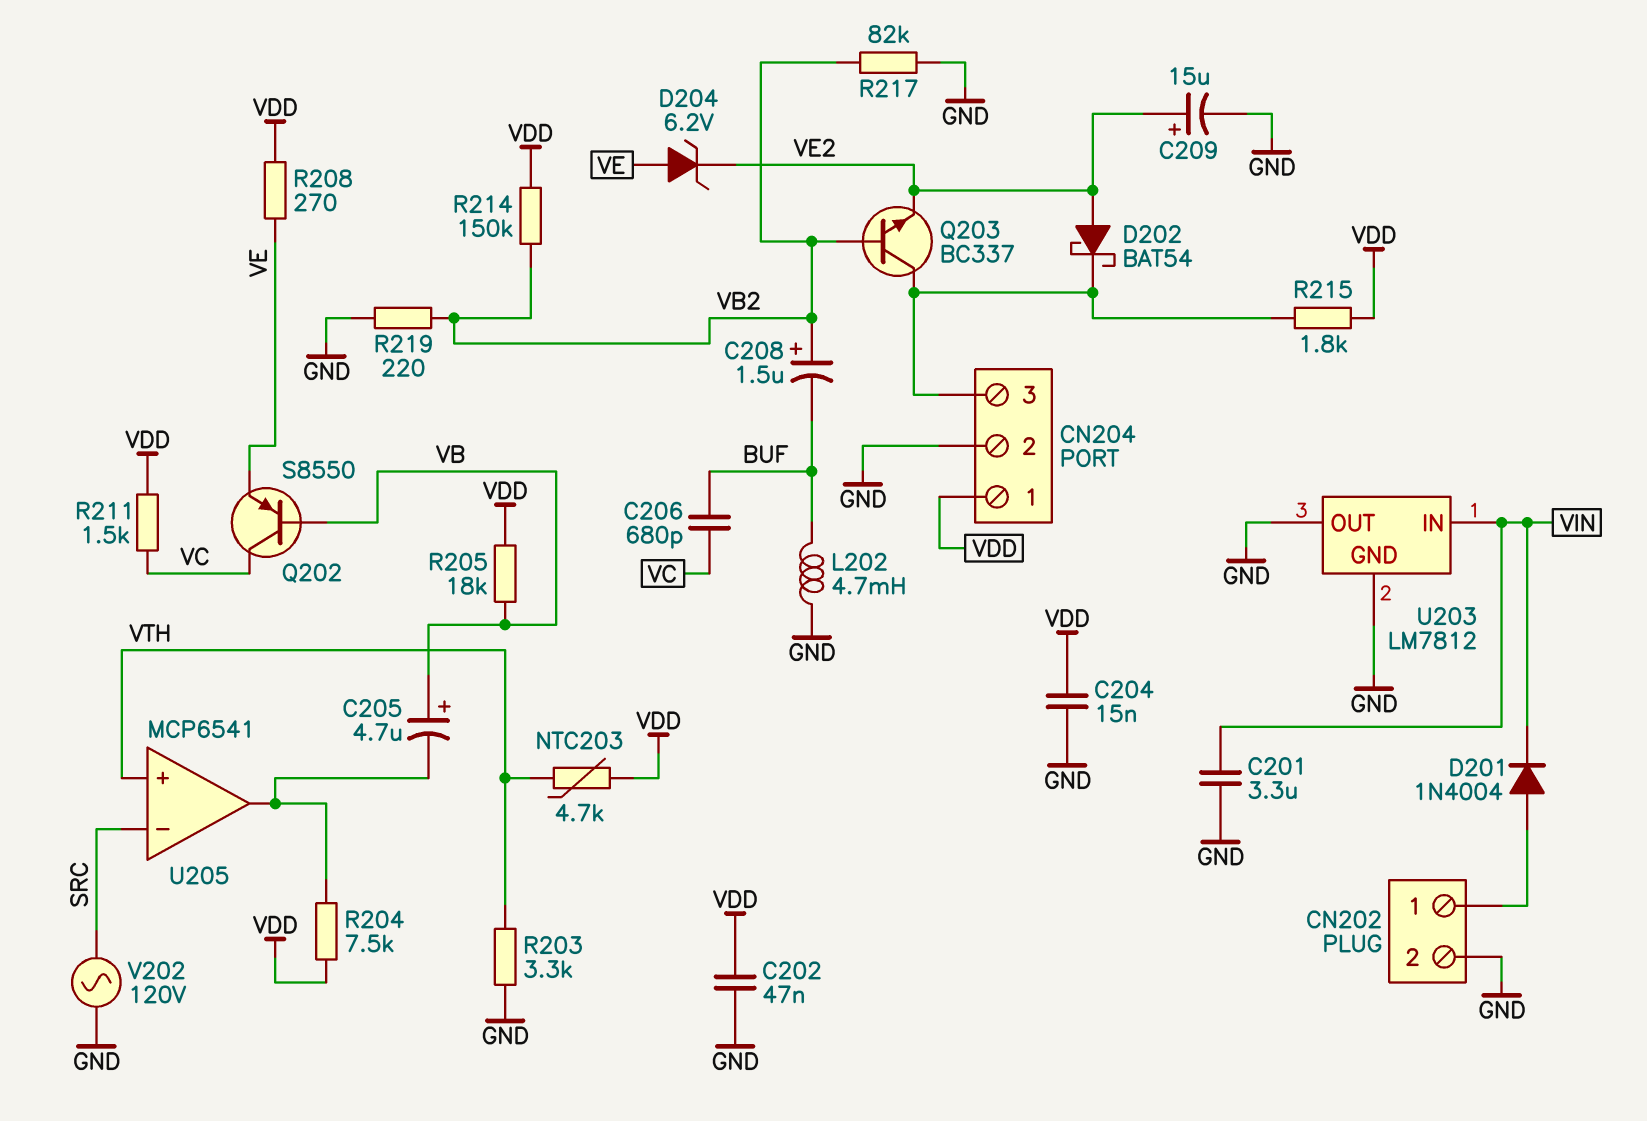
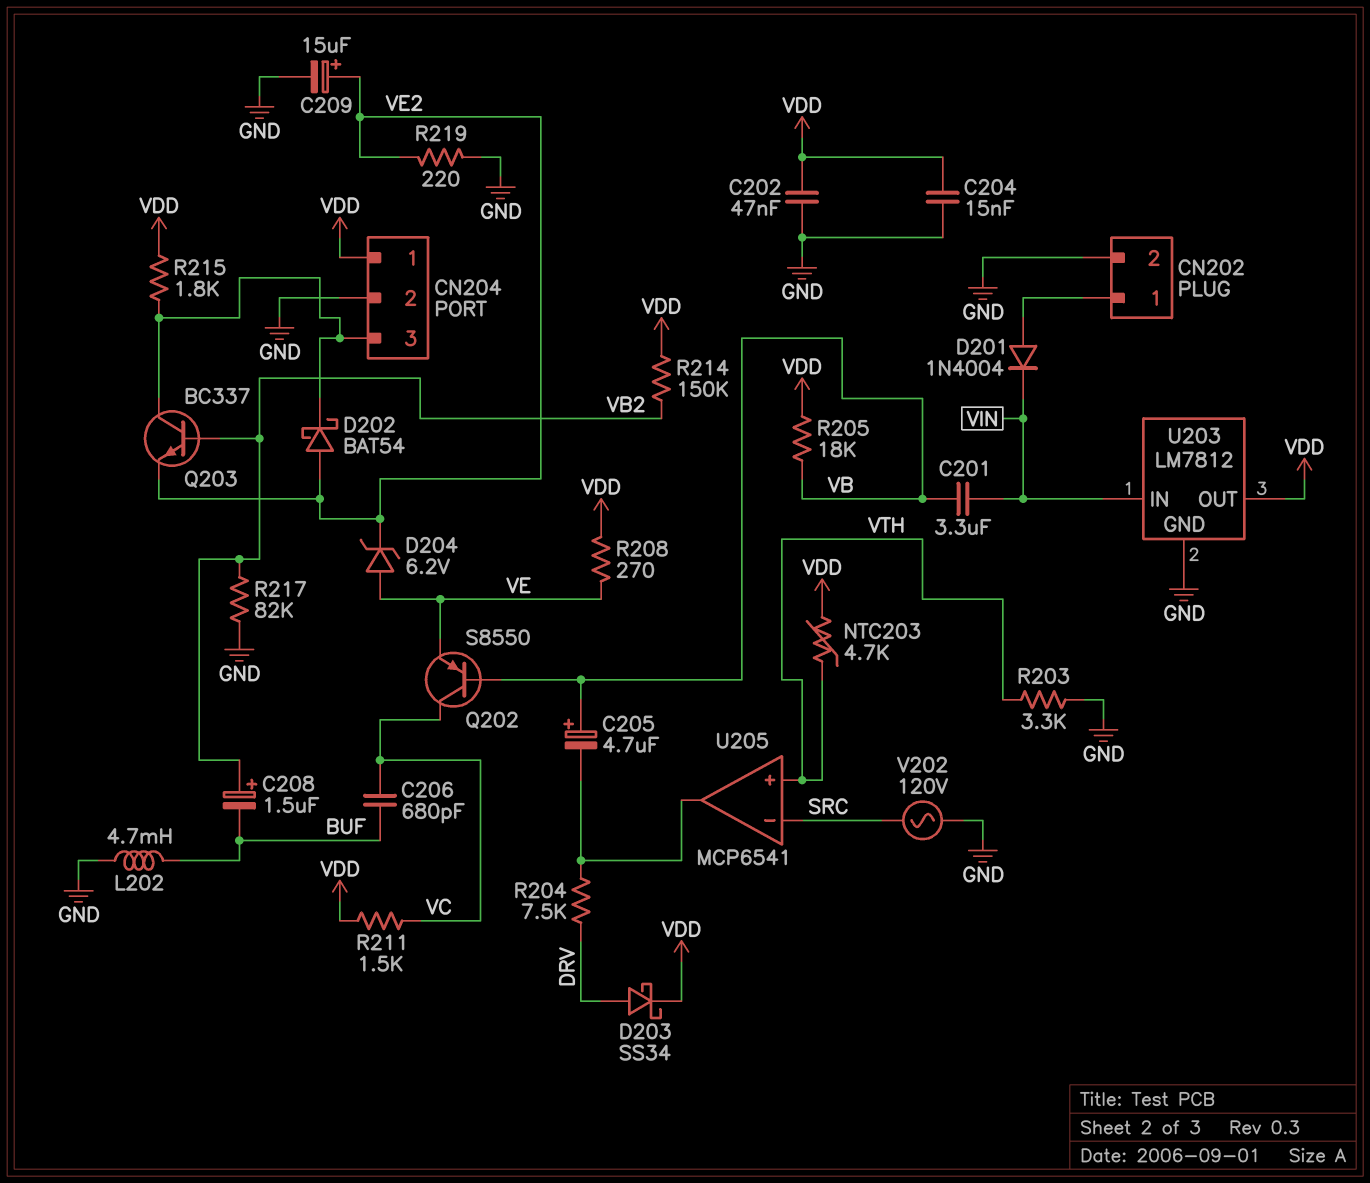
C201: 3.3uF (GND, VIN) -> 3.3uF (VB, VIN)
D203: none -> schottky SS34 (A DRV, K VDD)
R204: 7.5k (U205/out, VDD) -> 7.5k (DRV, U205/out)
R219: 220 (GND, VB2) -> 220 (GND, VE2)
U203 pin OUT: GND -> VDD

